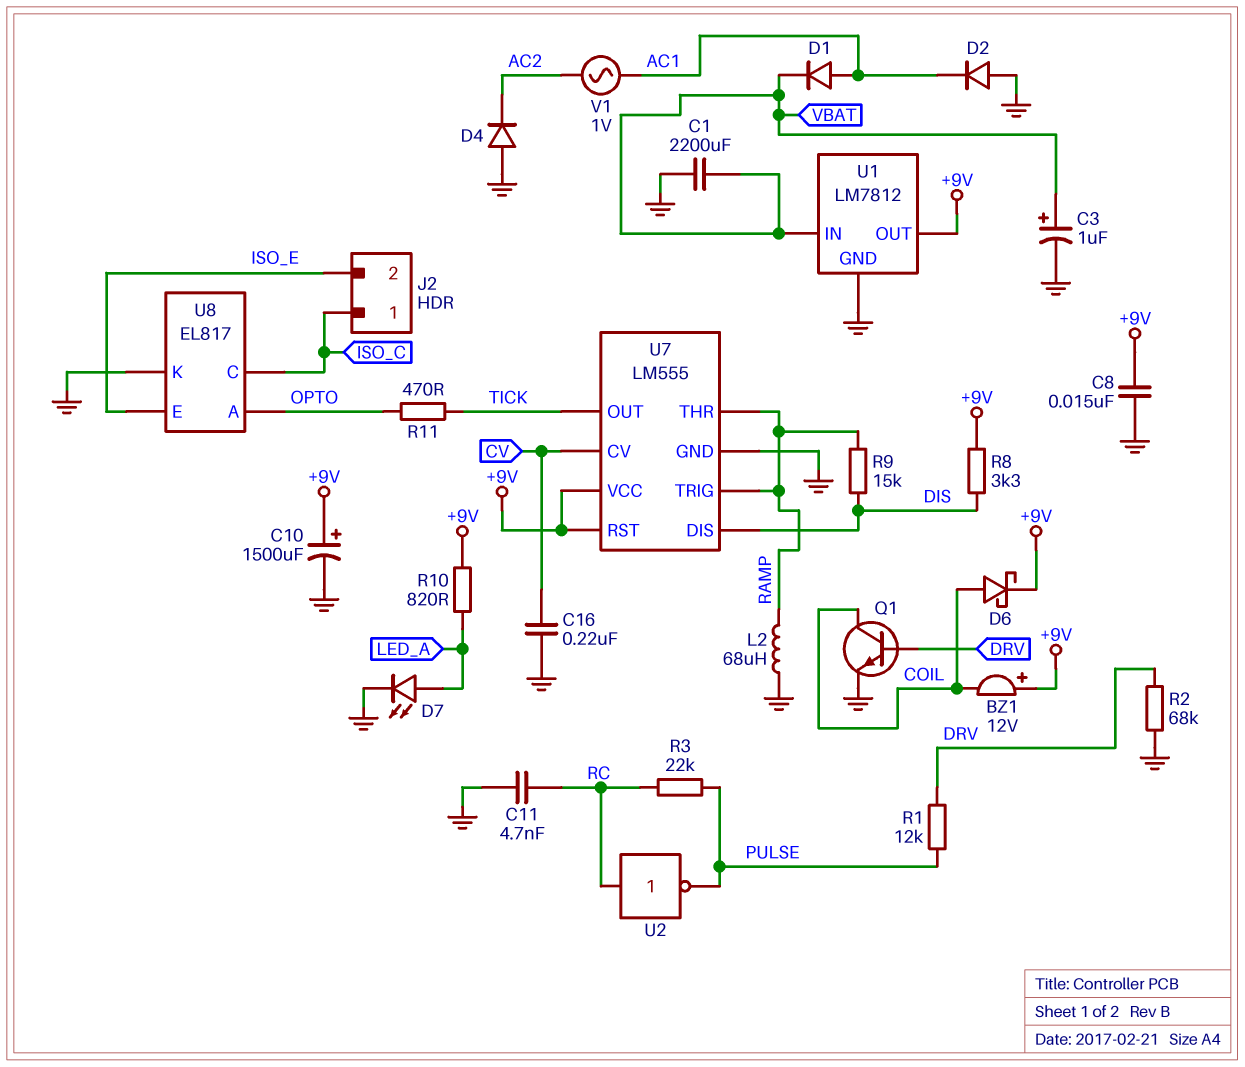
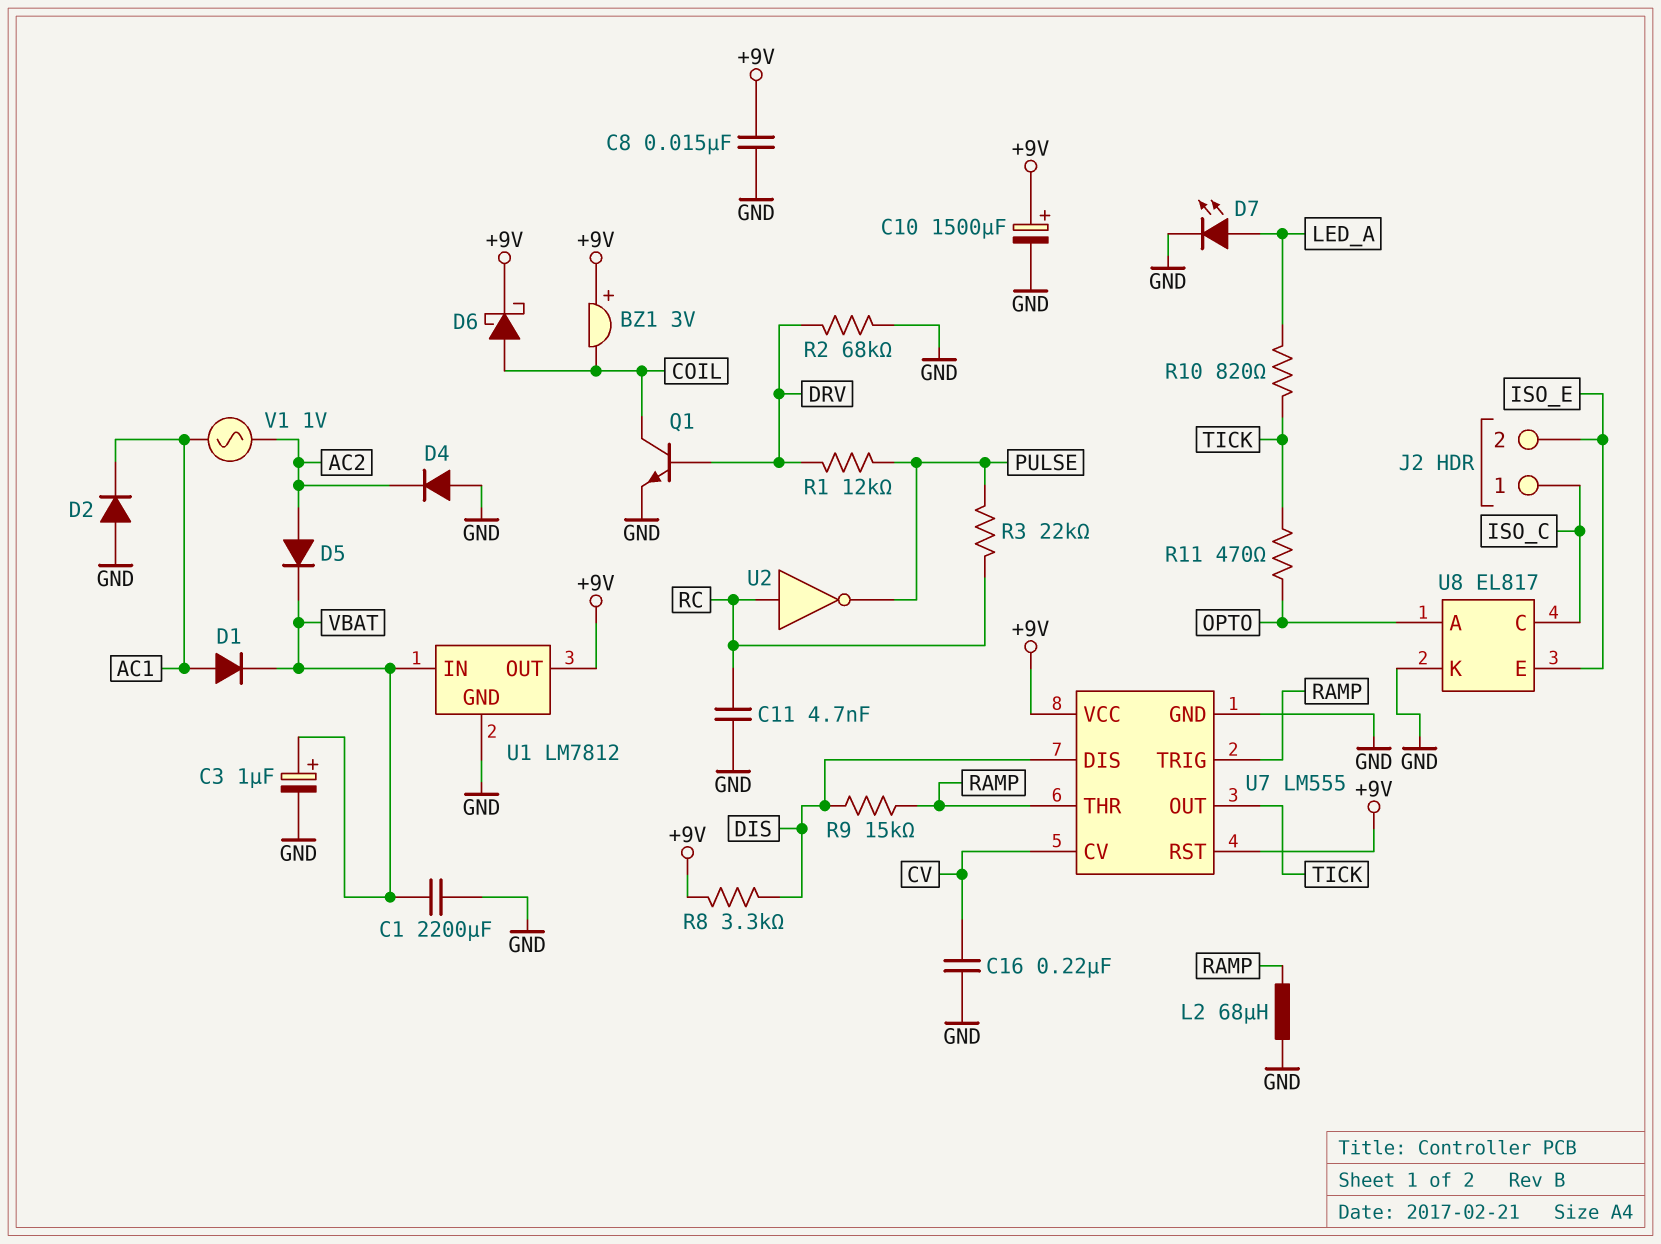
BZ1: buzzer 12V (plus +9V, minus COIL) -> buzzer 3V (plus +9V, minus COIL)
D5: none -> diode (A AC2, K VBAT)
R10: 820 (+9V, LED_A) -> 820 (LED_A, TICK)

